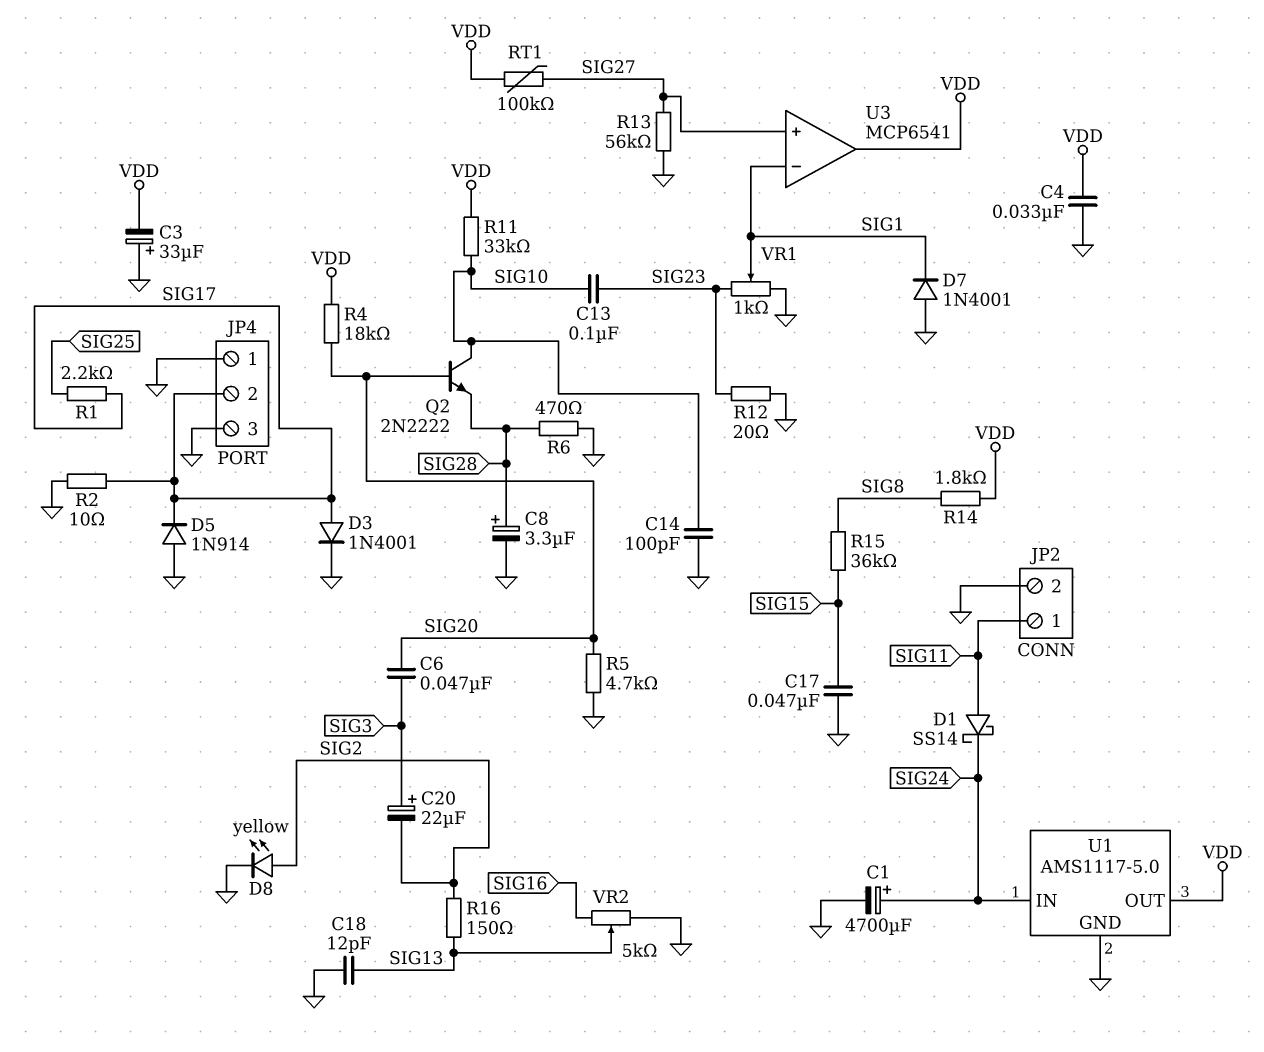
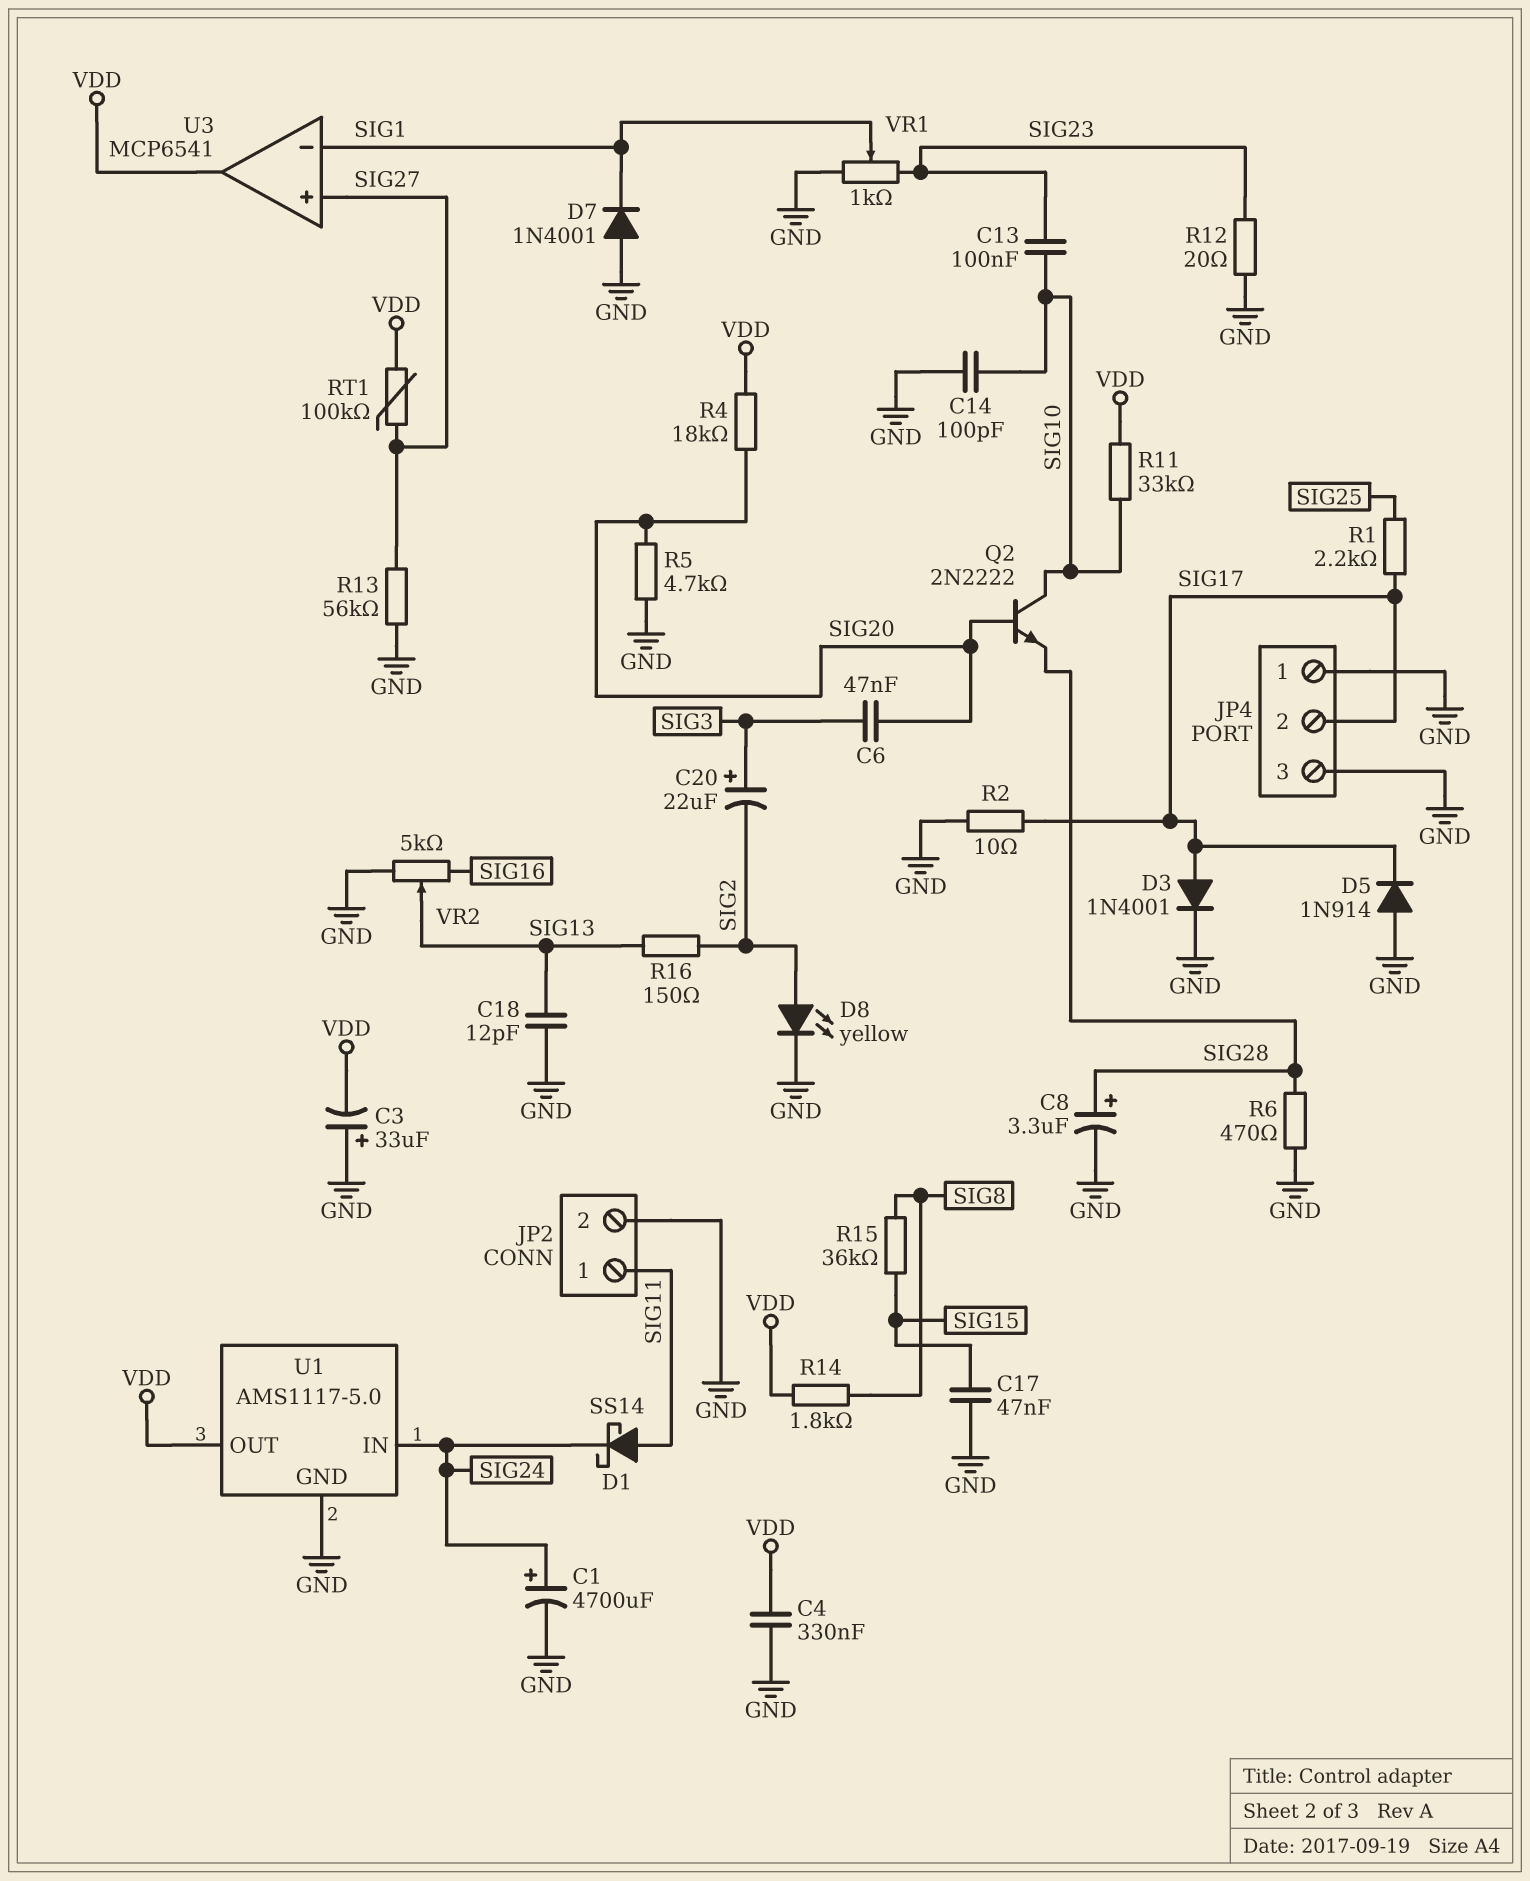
C4: 33nF (GND, VDD) -> 330nF (GND, VDD)

